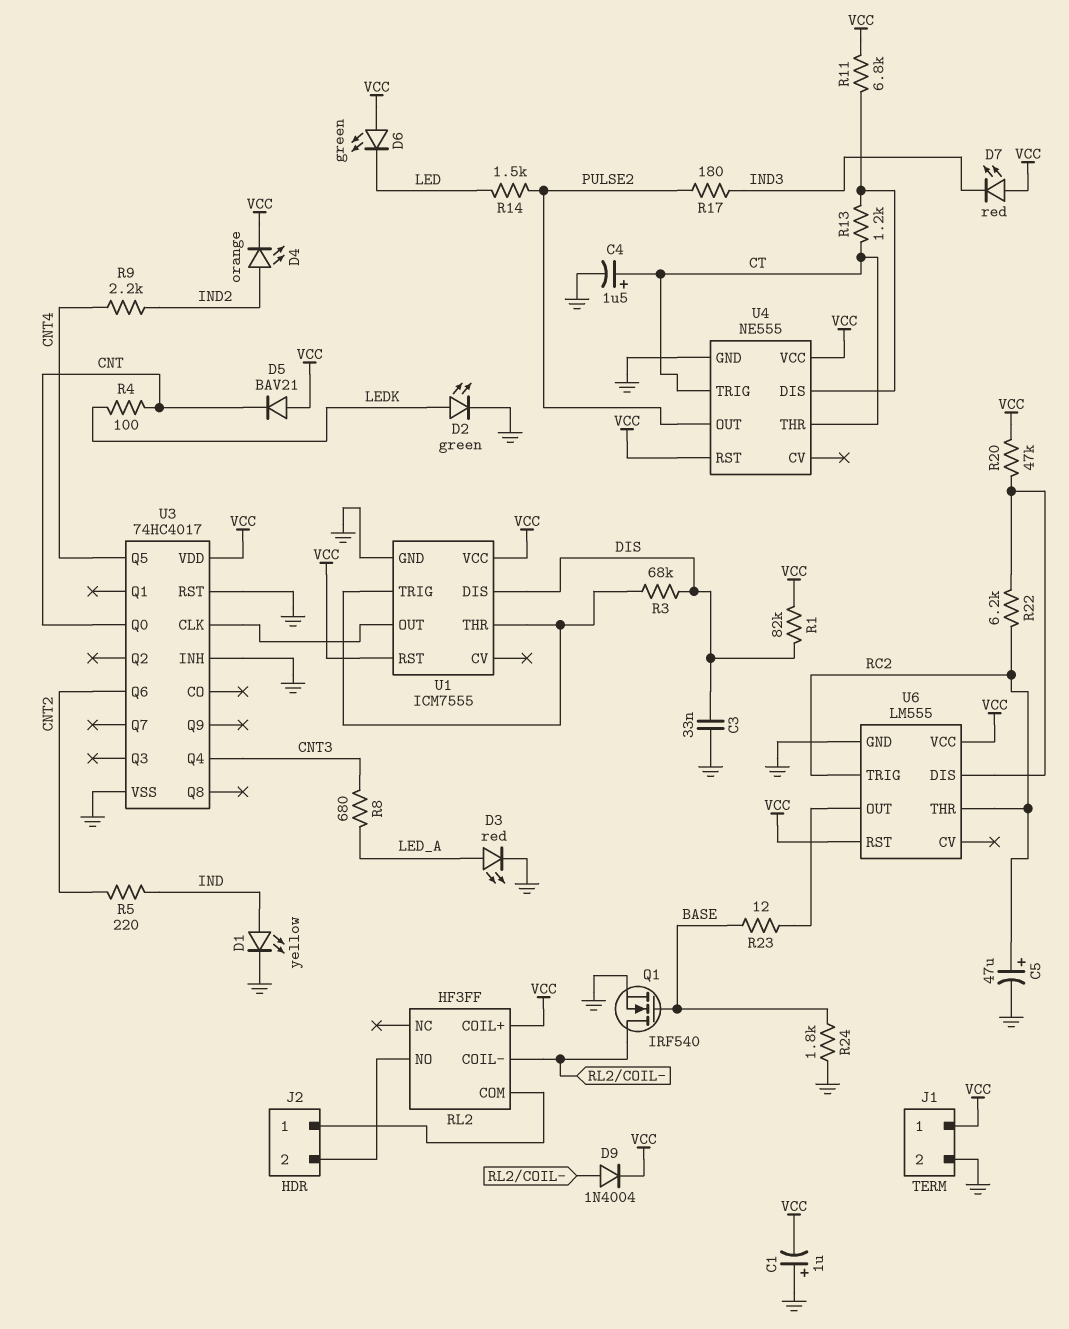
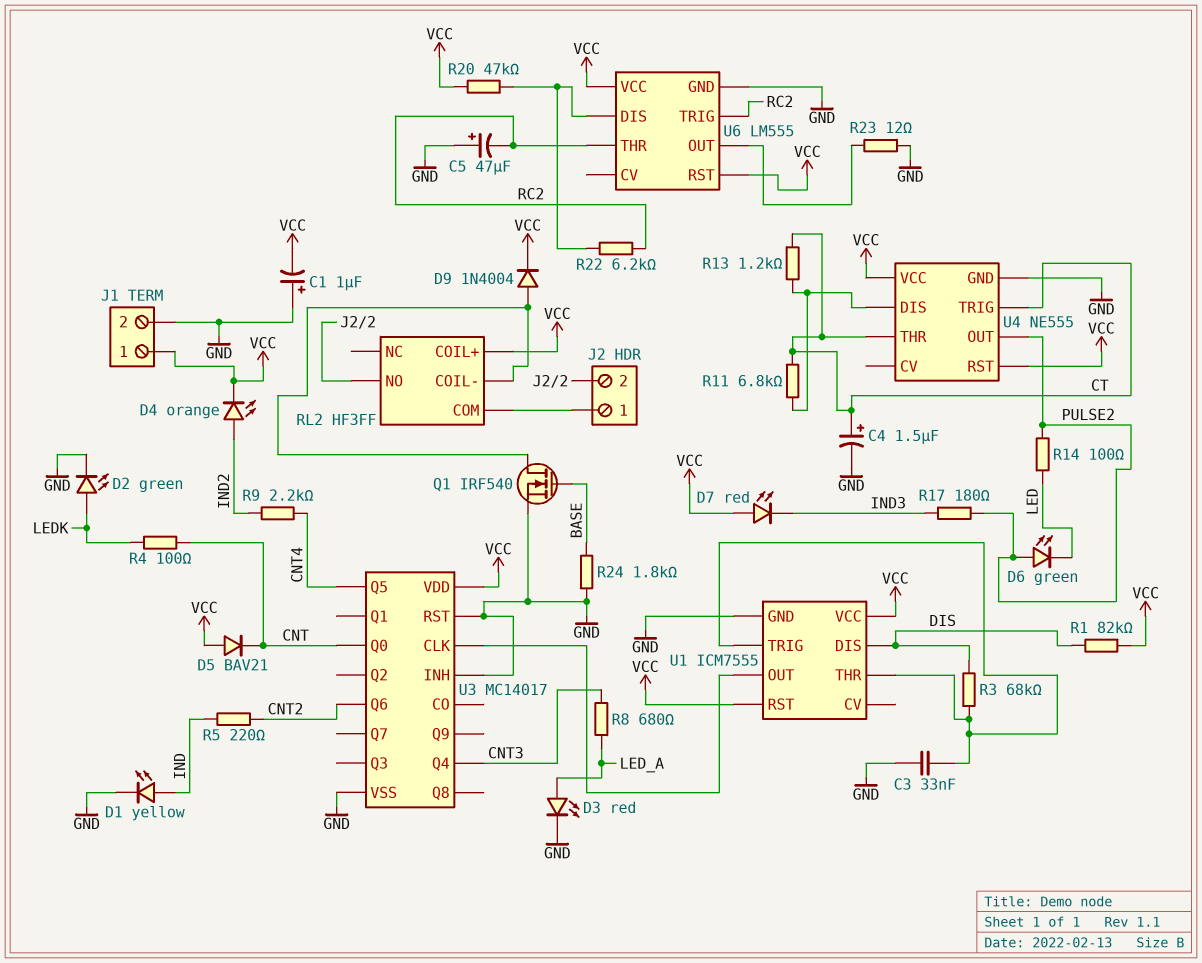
C3: 33nF (DIS, GND) -> 33nF (GND, U1/THR)
C5: 47uF (plus RC2, minus GND) -> 47uF (plus GND, minus RC2)
D6: LED green (A VCC, K LED) -> LED green (A PULSE2, K LED)
R11: 6.8k (U4/DIS, VCC) -> 6.8k (CT, U4/DIS)
R14: 1.5k (LED, PULSE2) -> 100 (LED, PULSE2)
R23: 12 (BASE, U6/OUT) -> 12 (GND, U6/OUT)
U3: 74HC4017 -> MC14017

